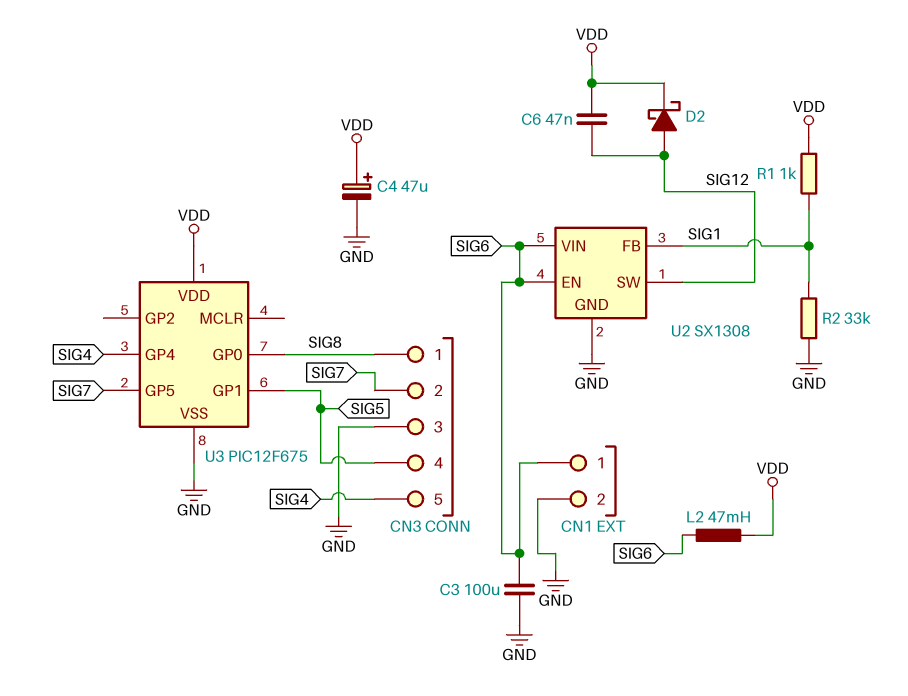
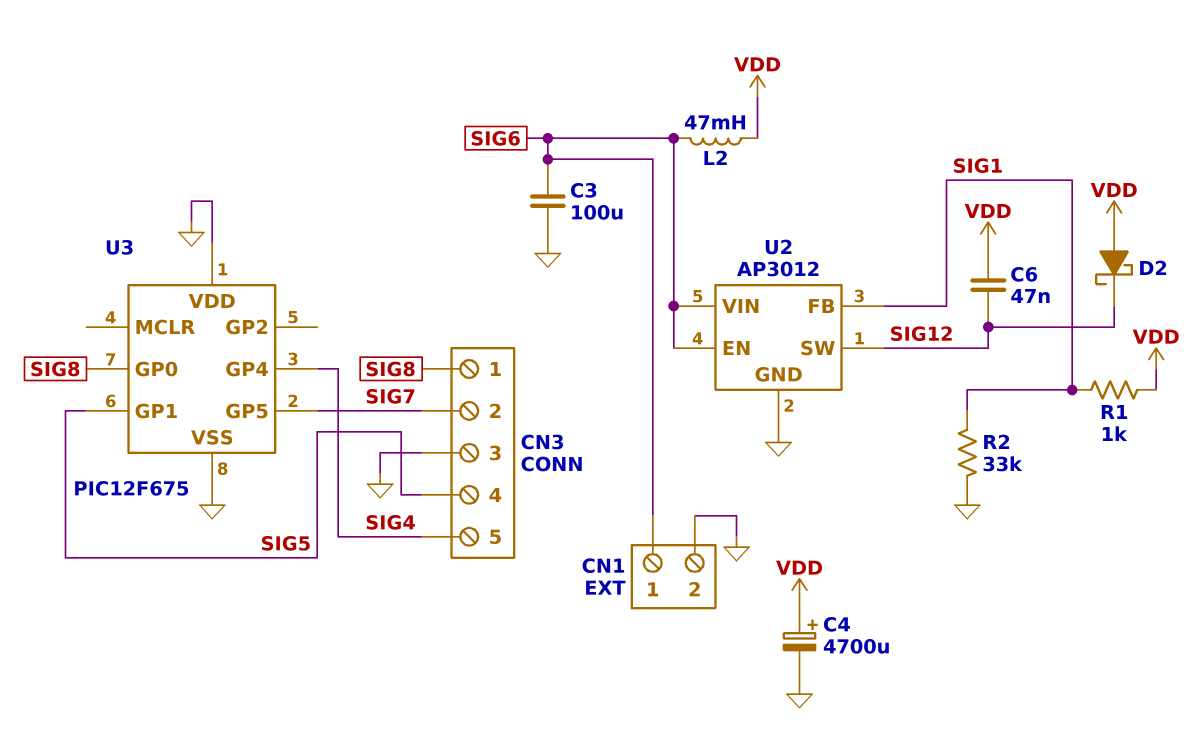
C4: 47uF (plus VDD, minus GND) -> 4700uF (plus VDD, minus GND)
D2: schottky (A SIG12, K VDD) -> schottky (A VDD, K SIG12)
U2: SX1308 -> AP3012
U3 pin VDD: VDD -> GND

